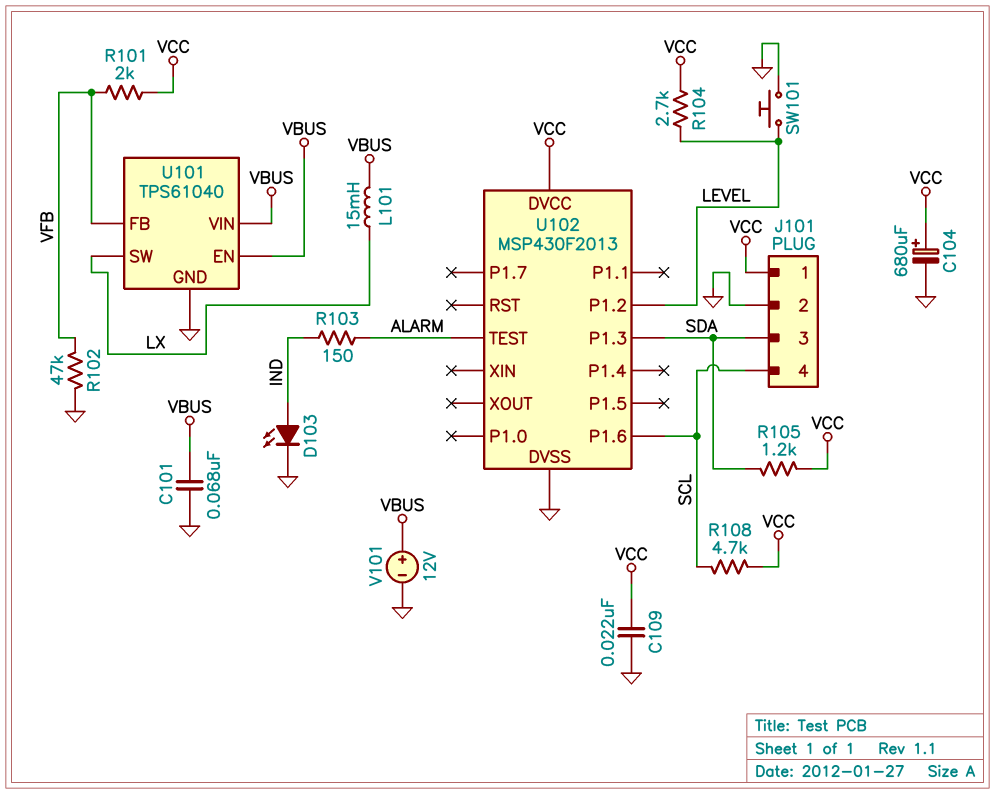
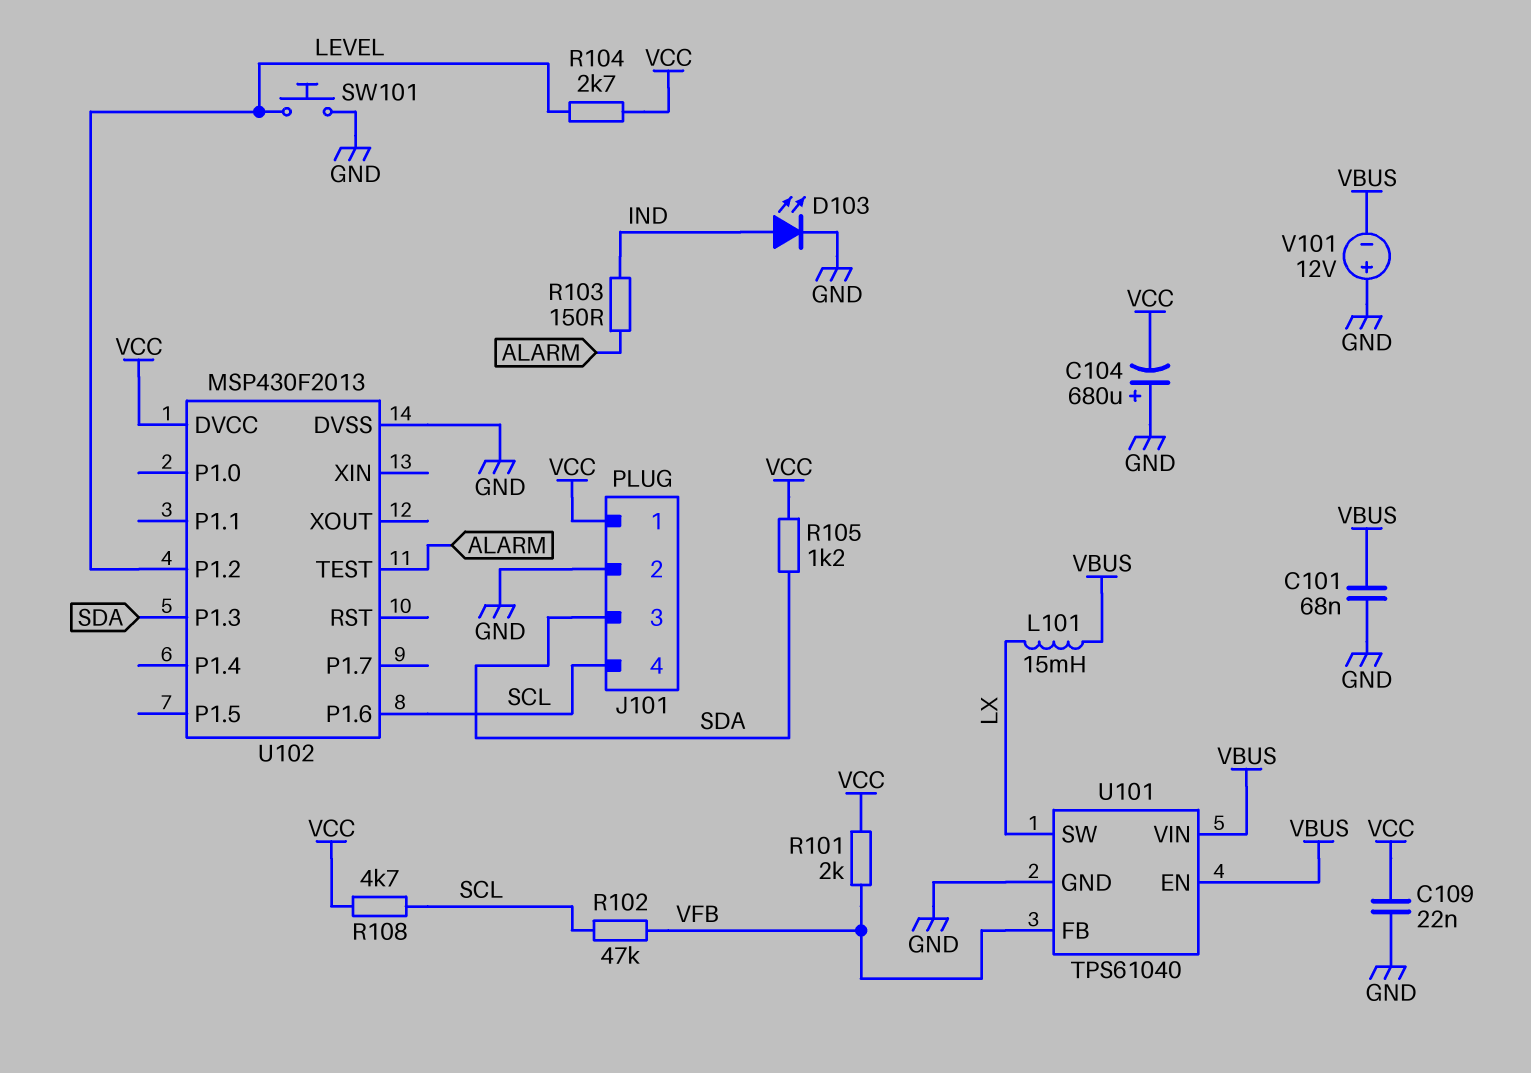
C104: 680uF (plus VCC, minus GND) -> 680uF (plus GND, minus VCC)
R102: 47k (GND, VFB) -> 47k (SCL, VFB)
V101: 12V (plus VBUS, minus GND) -> 12V (plus GND, minus VBUS)

